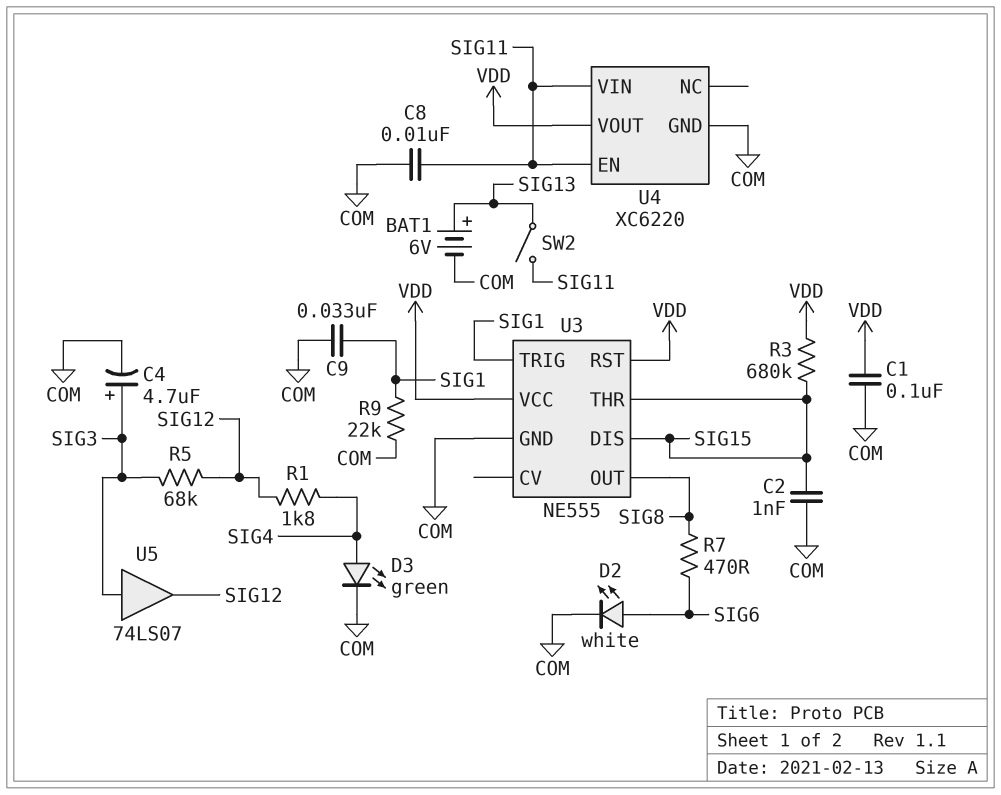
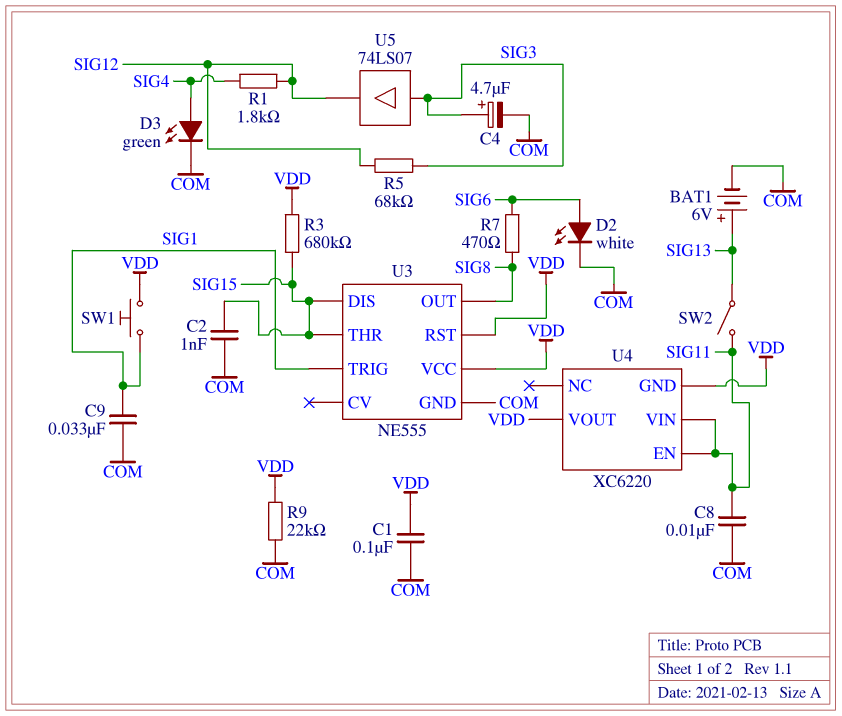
R9: 22k (COM, SIG1) -> 22k (COM, VDD)
SW1: none -> button (SIG1, VDD)
U4 pin GND: COM -> VDD

